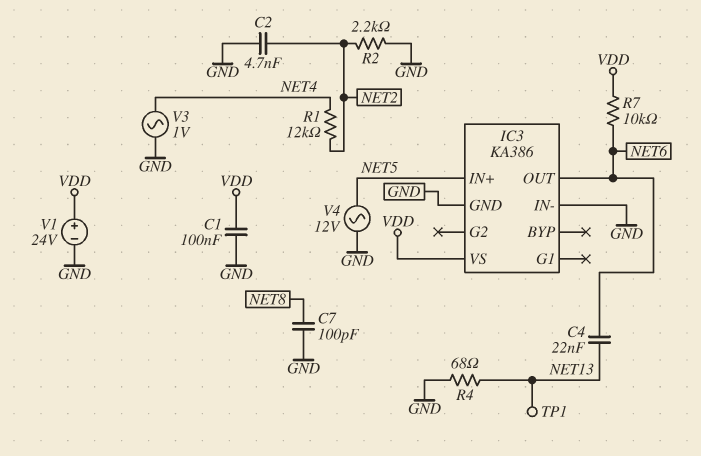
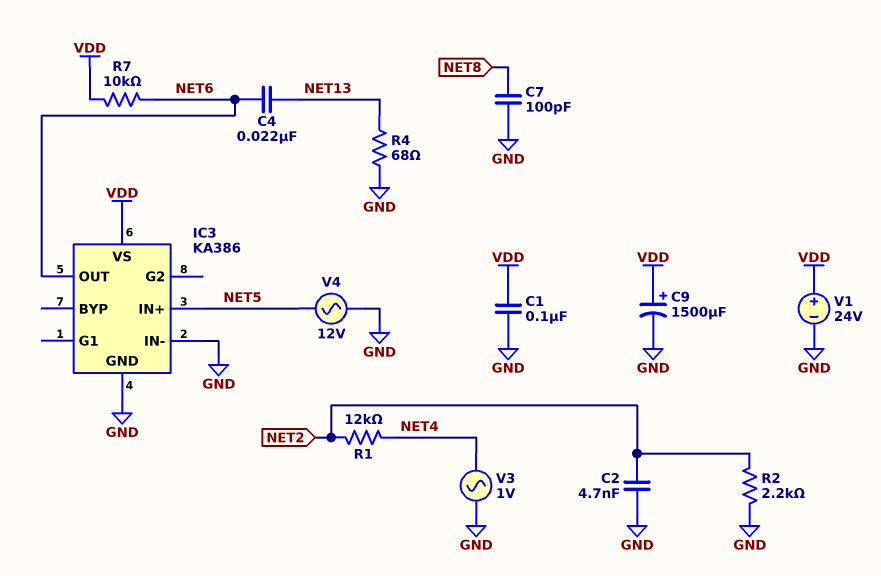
C9: none -> 1500uF (plus VDD, minus GND)
TP1: test point (NET13) -> none

